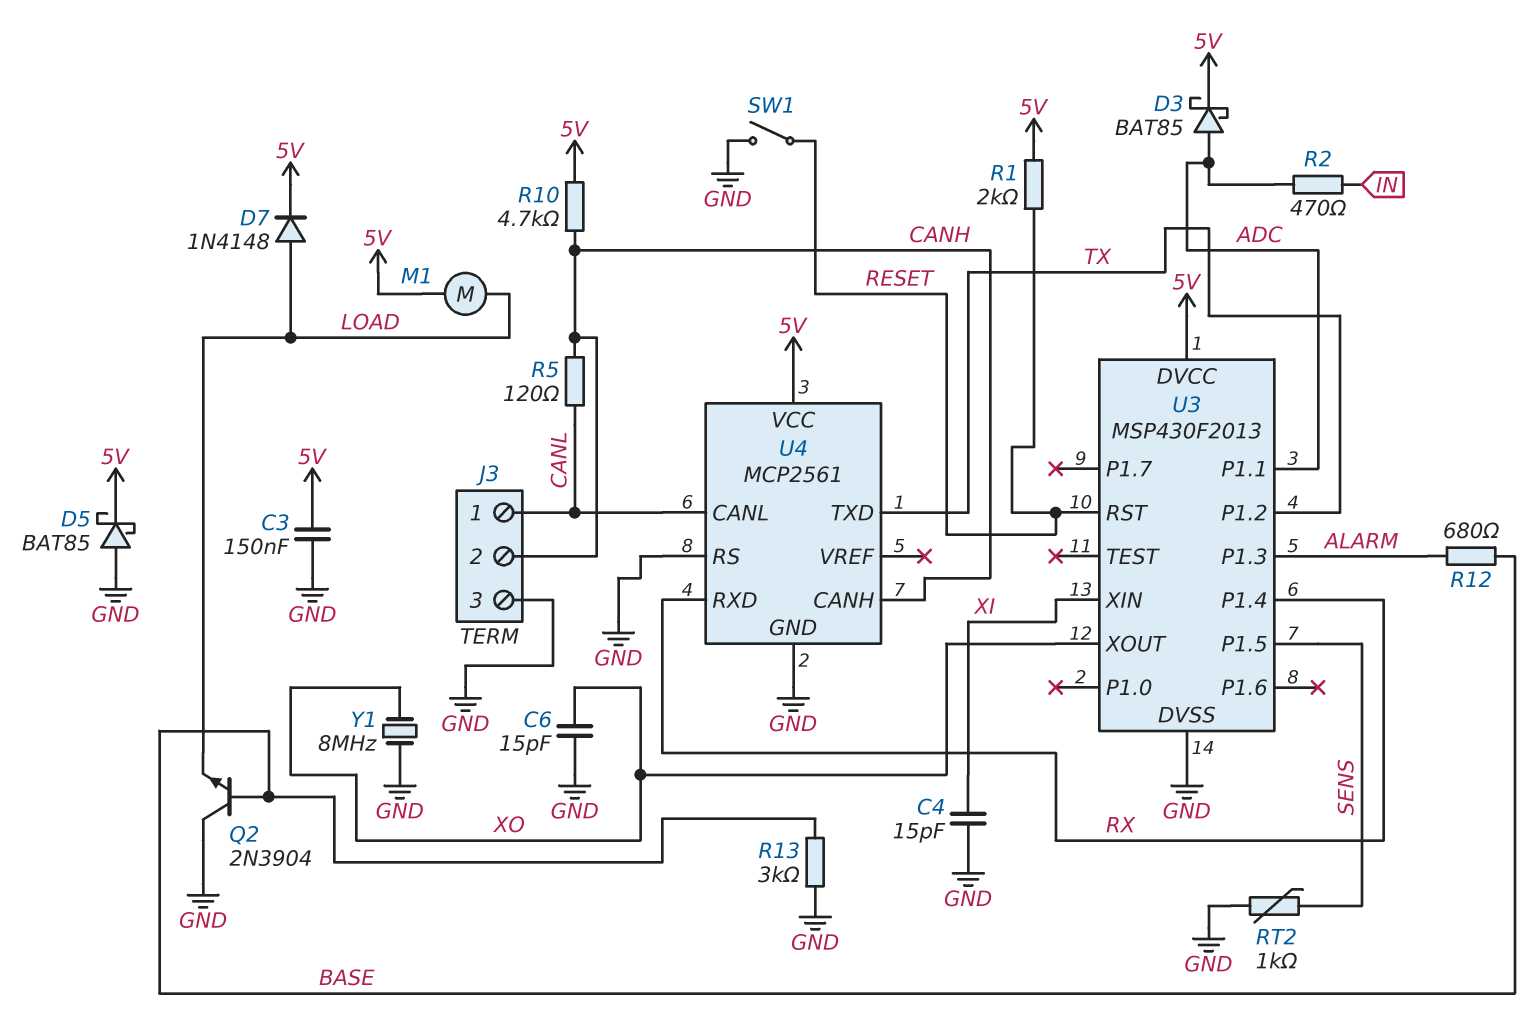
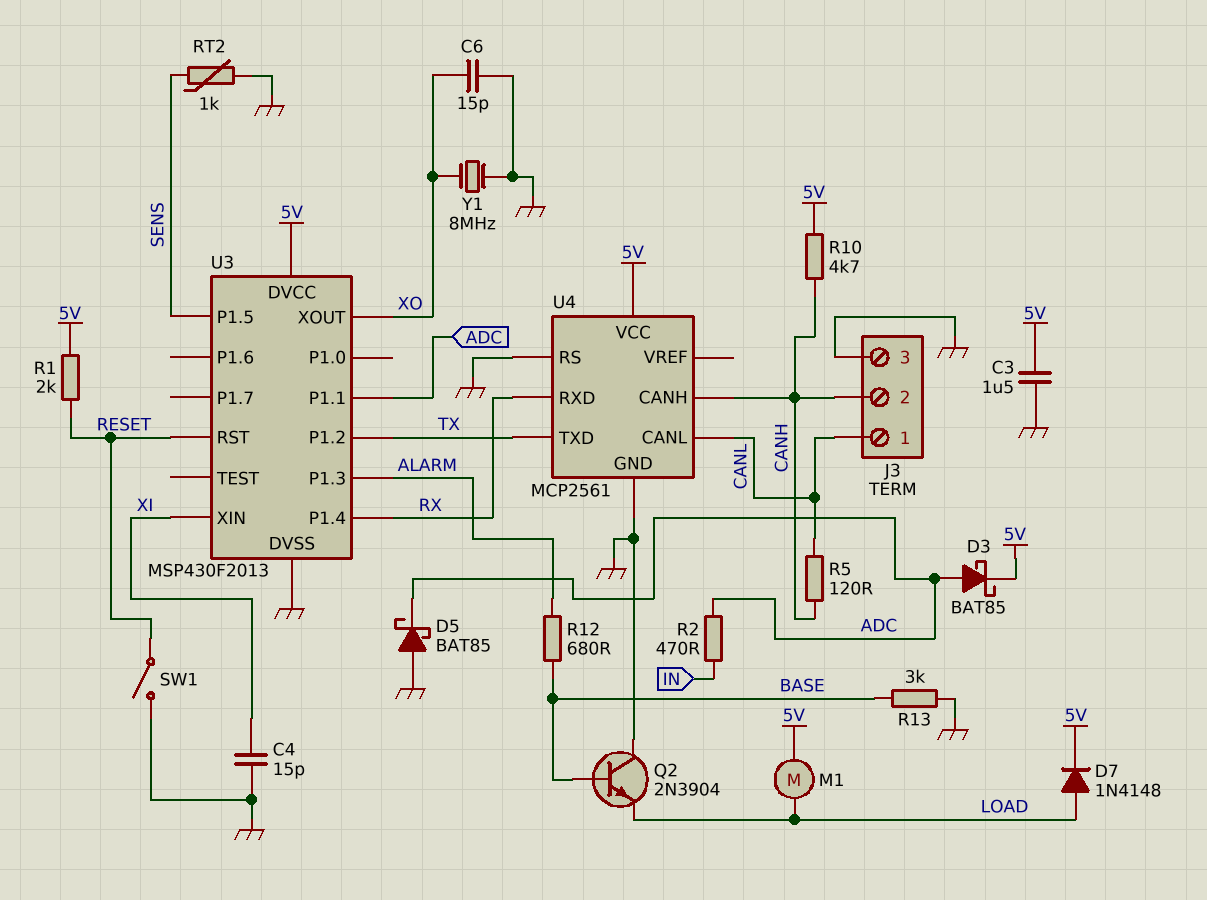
C3: 150nF (5V, GND) -> 1.5uF (5V, GND)
D5: schottky BAT85 (A GND, K 5V) -> schottky BAT85 (A GND, K ADC)

